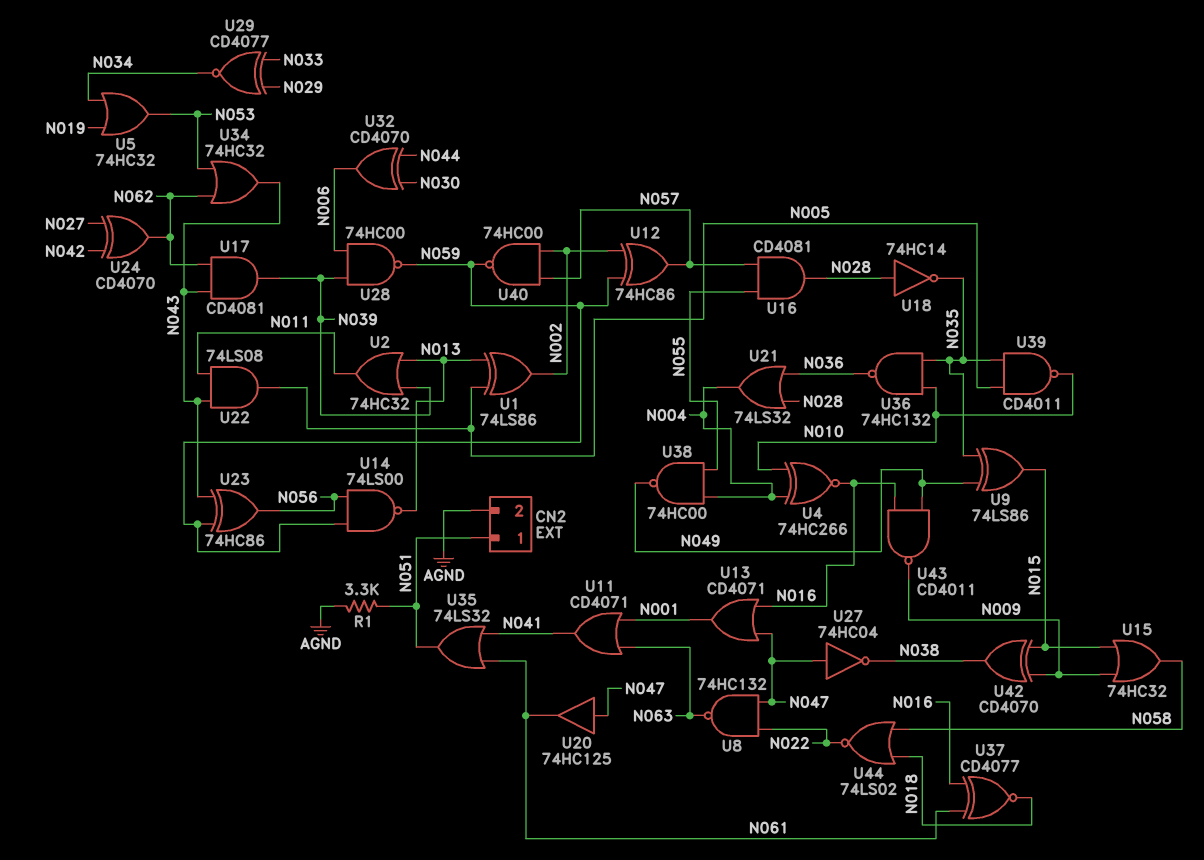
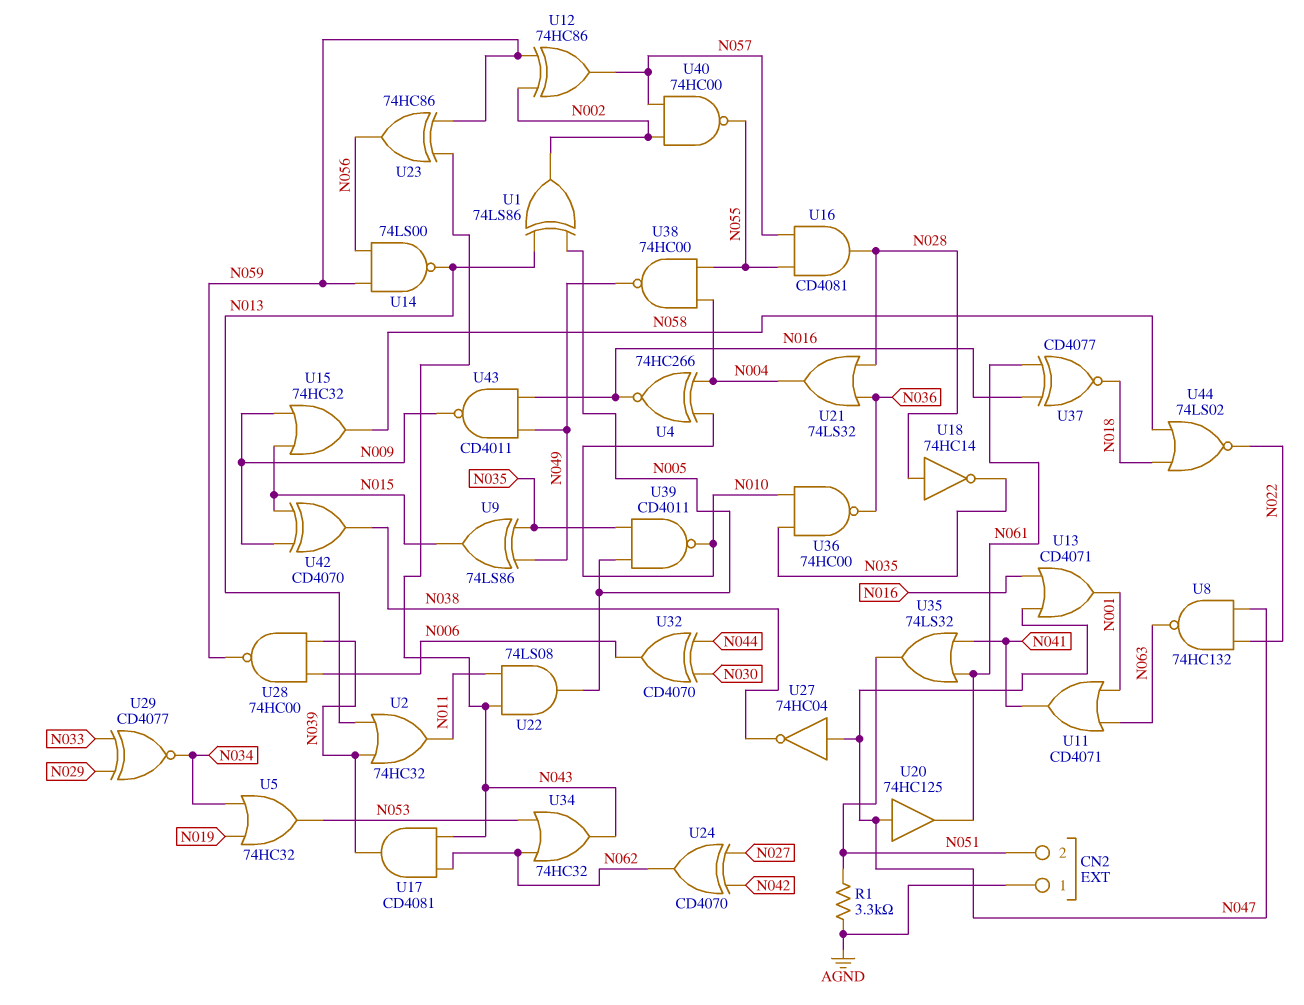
CN2 pin 1: N051 -> AGND
CN2 pin 2: AGND -> N051
U36: NAND 74HC132 (in N010, in N035, out N036) -> NAND 74HC00 (in N010, in N035, out N036)
U40: NAND 74HC00 (in N002, in N057, out N059) -> NAND 74HC00 (in N002, in N057, out N055)

